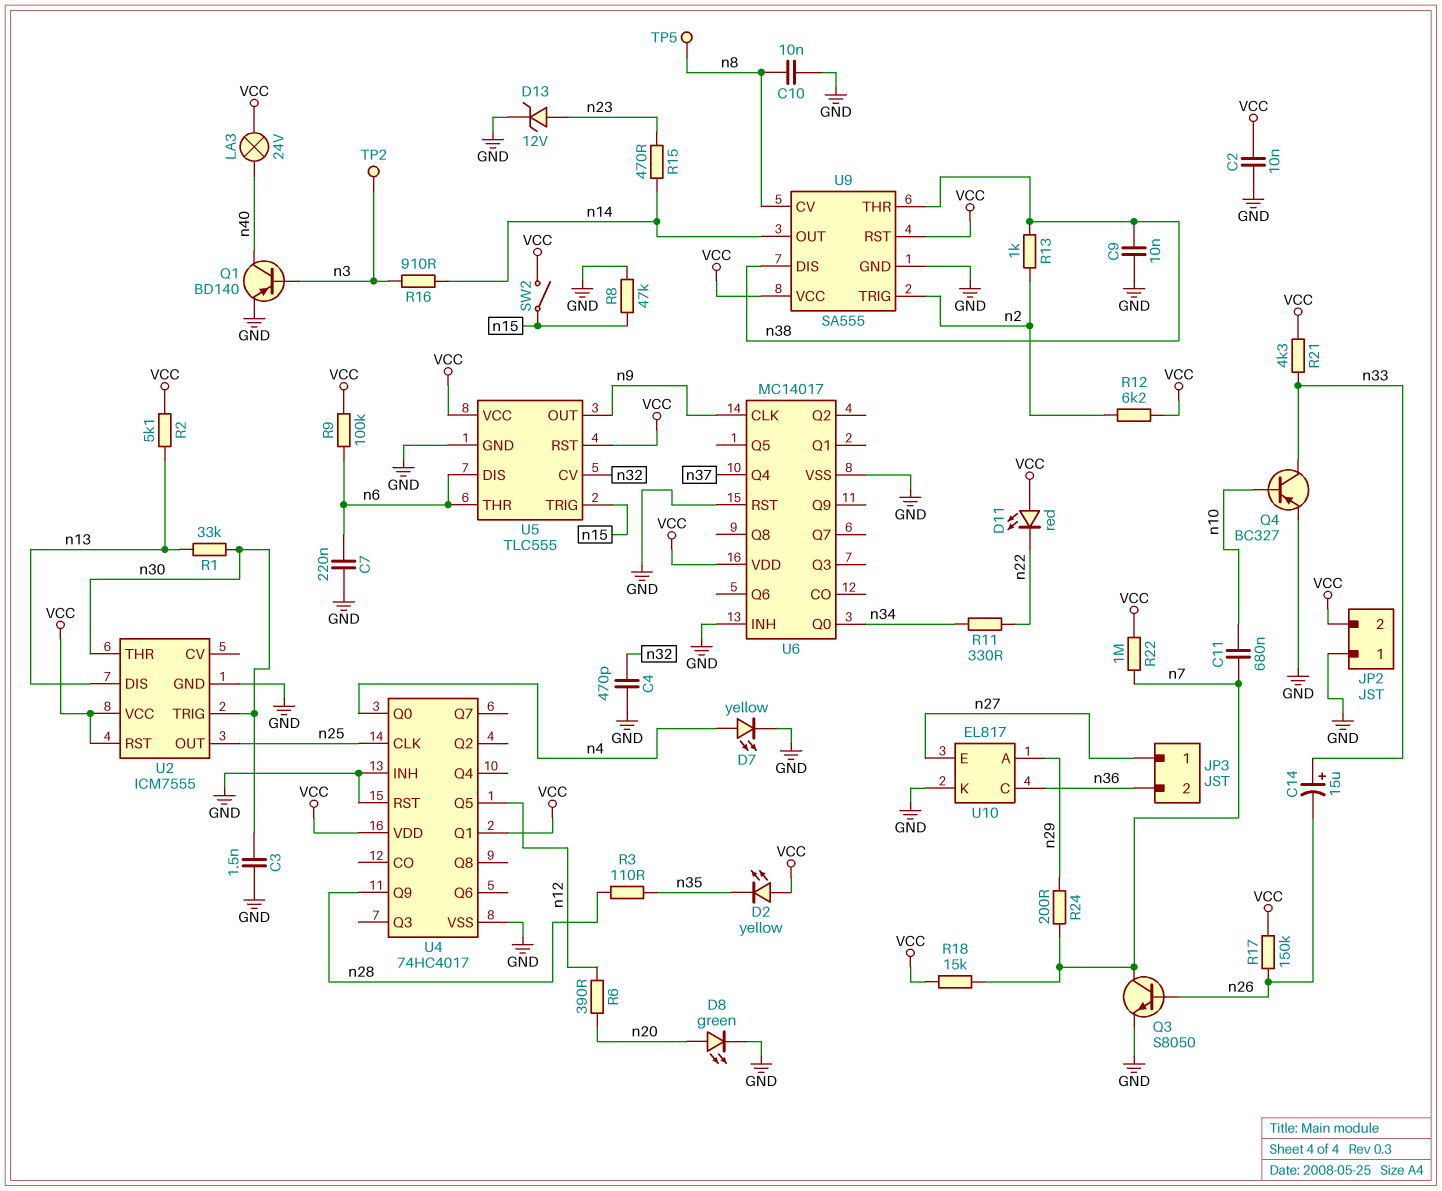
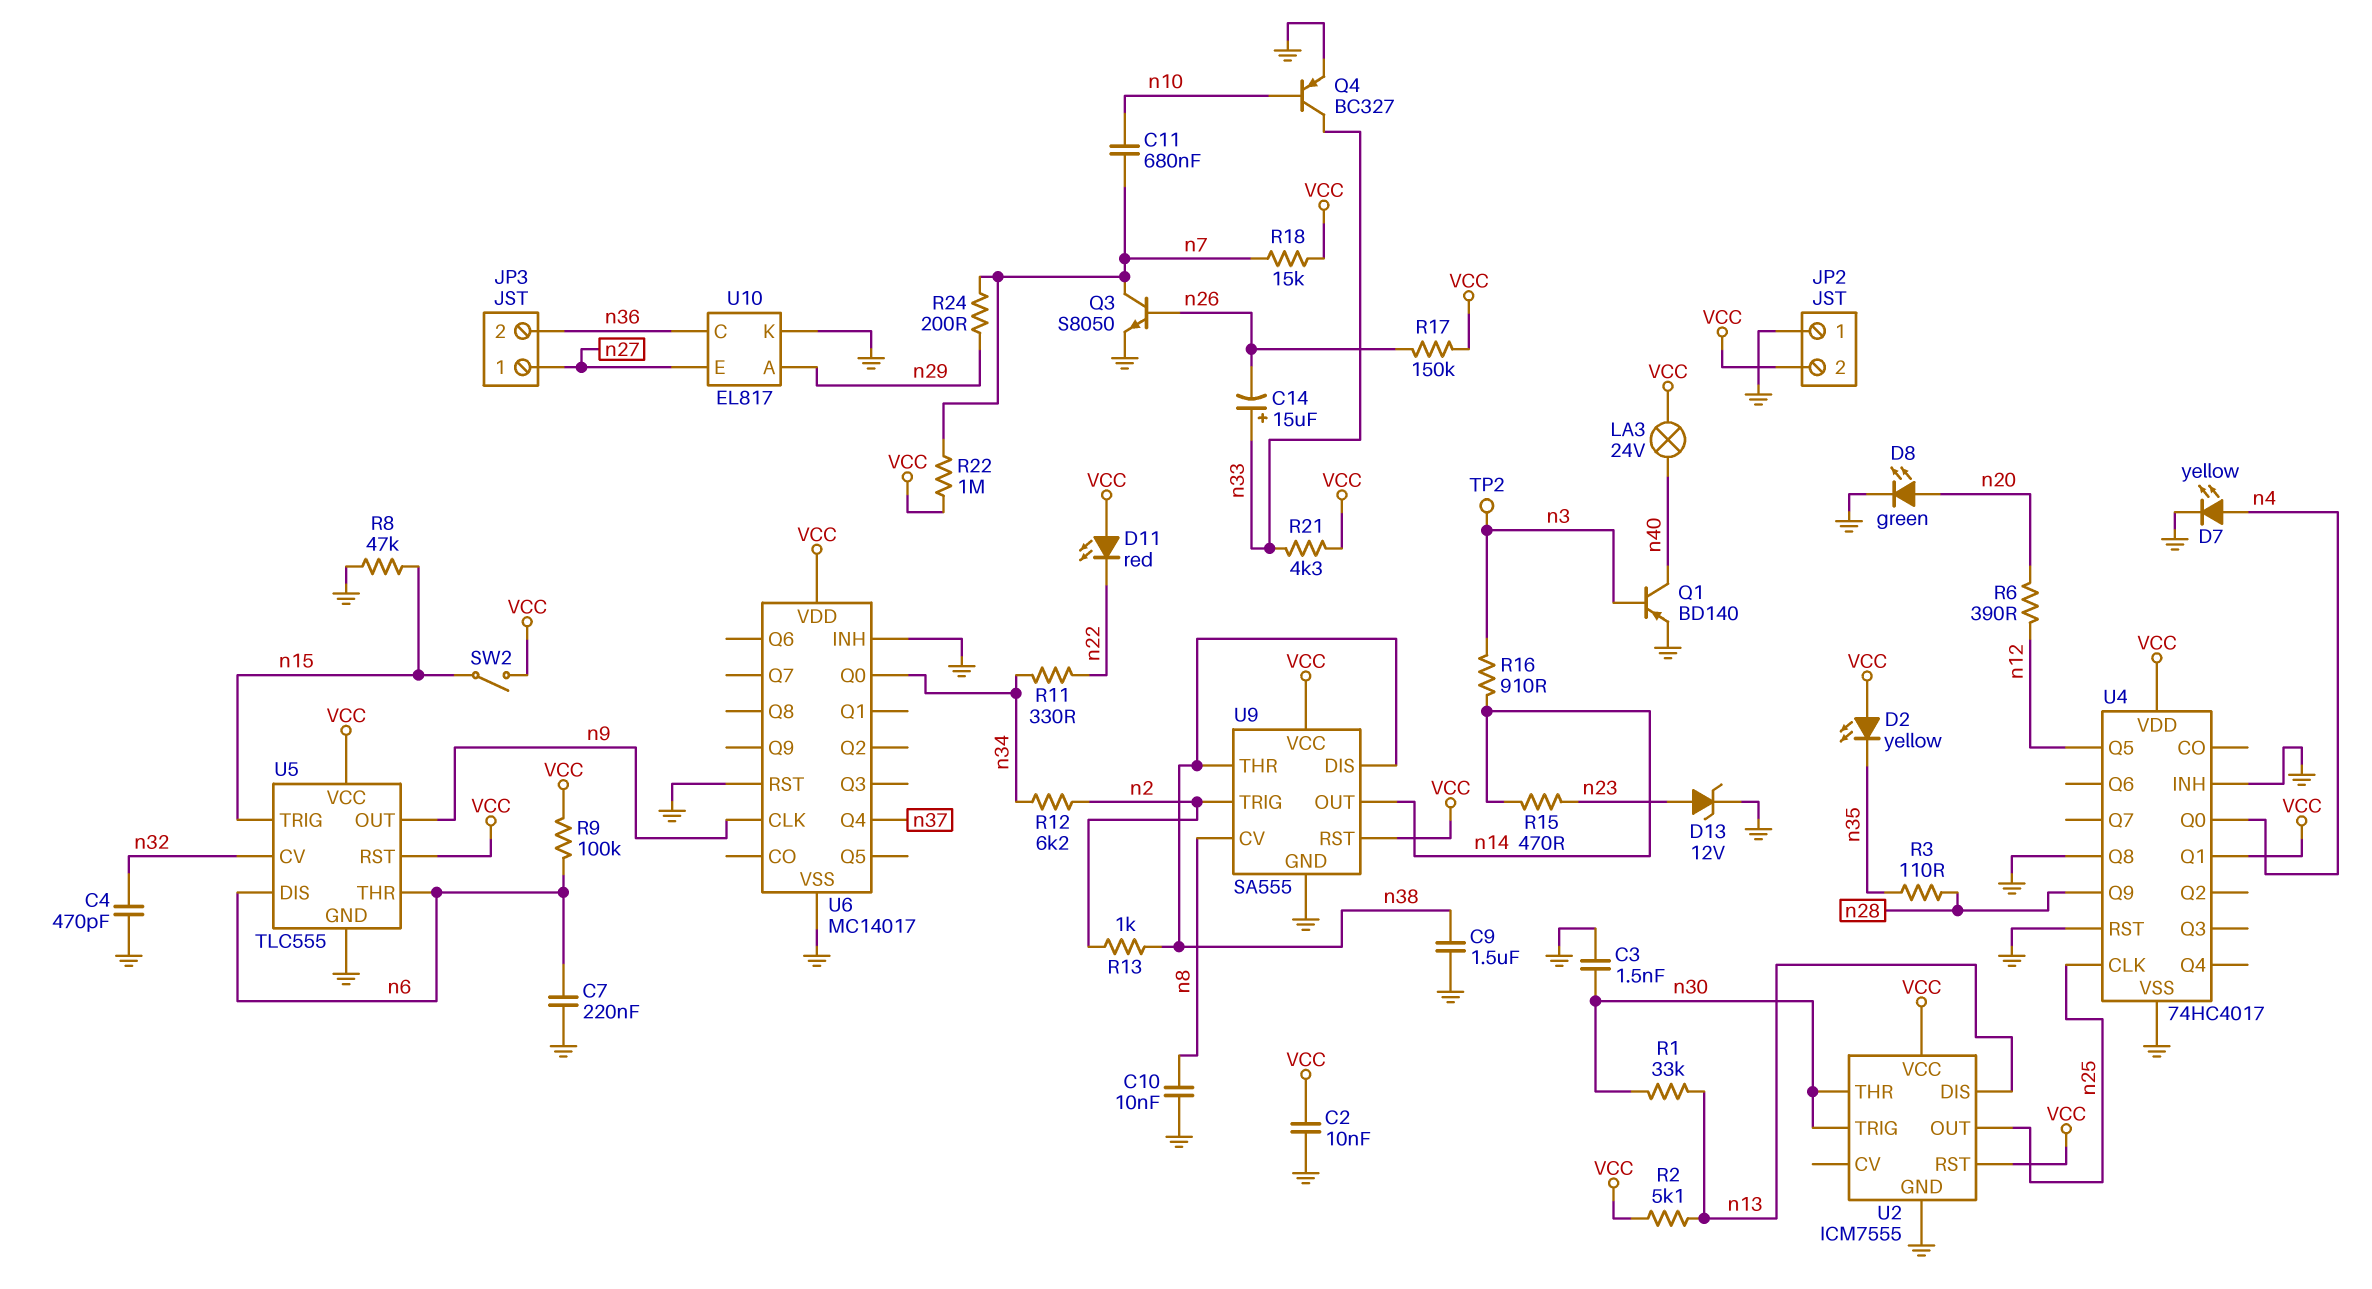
C9: 10nF (GND, n38) -> 1.5uF (GND, n38)
R12: 6.2k (VCC, n2) -> 6.2k (n2, n34)
TP5: test point (n8) -> none
U4 pin Q8: none -> GND

